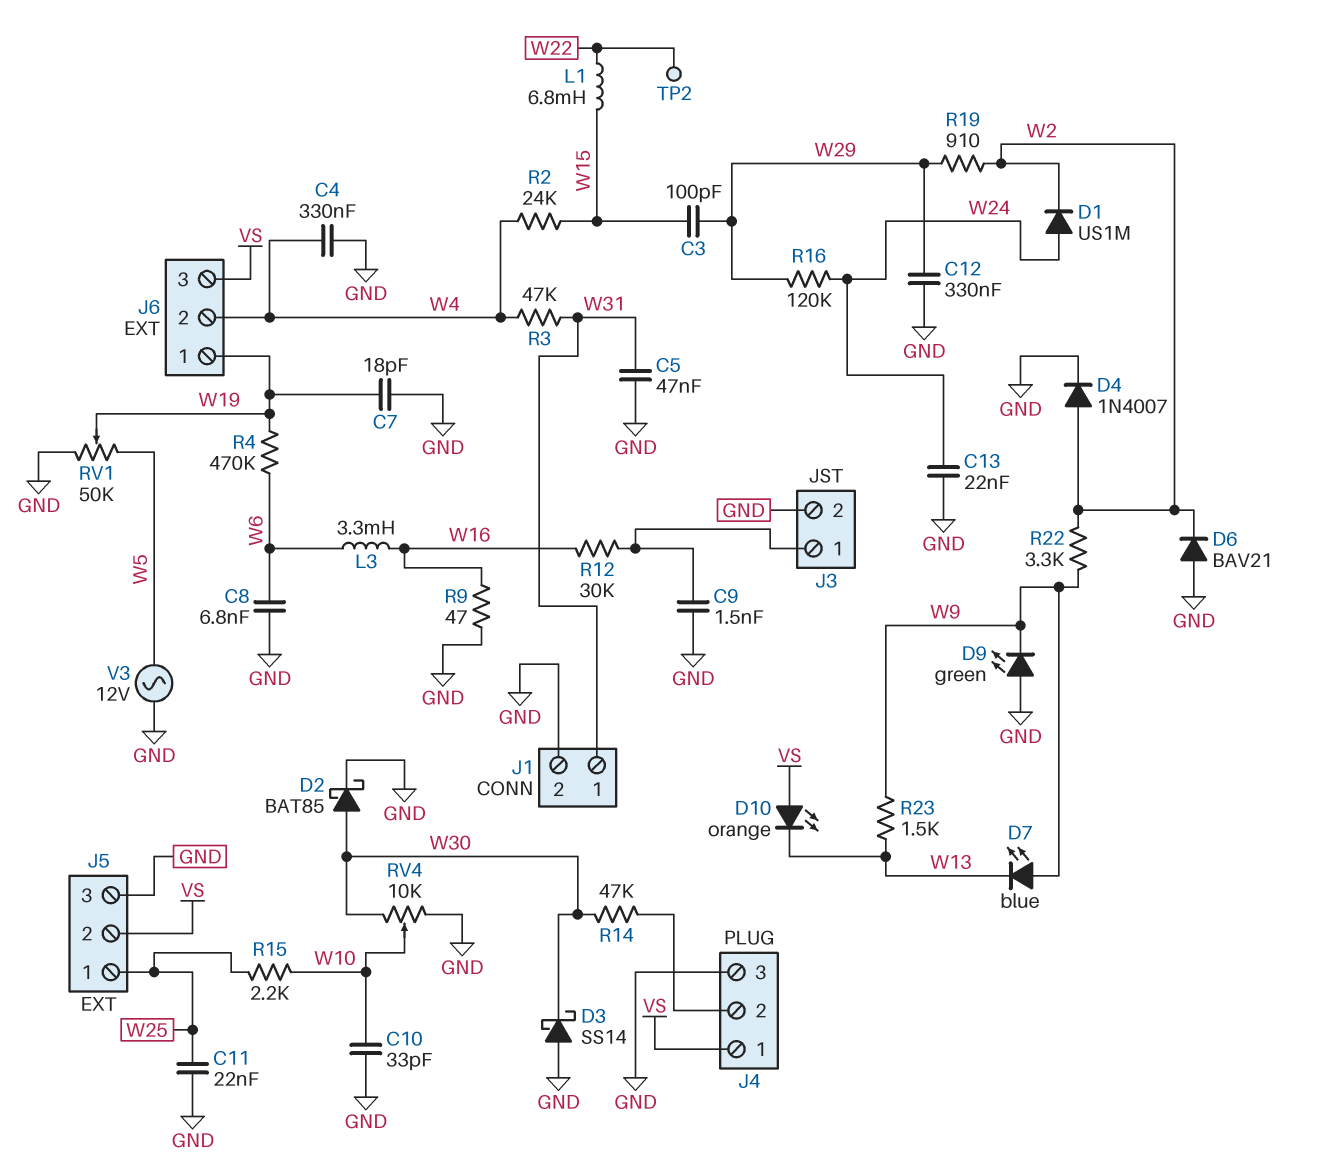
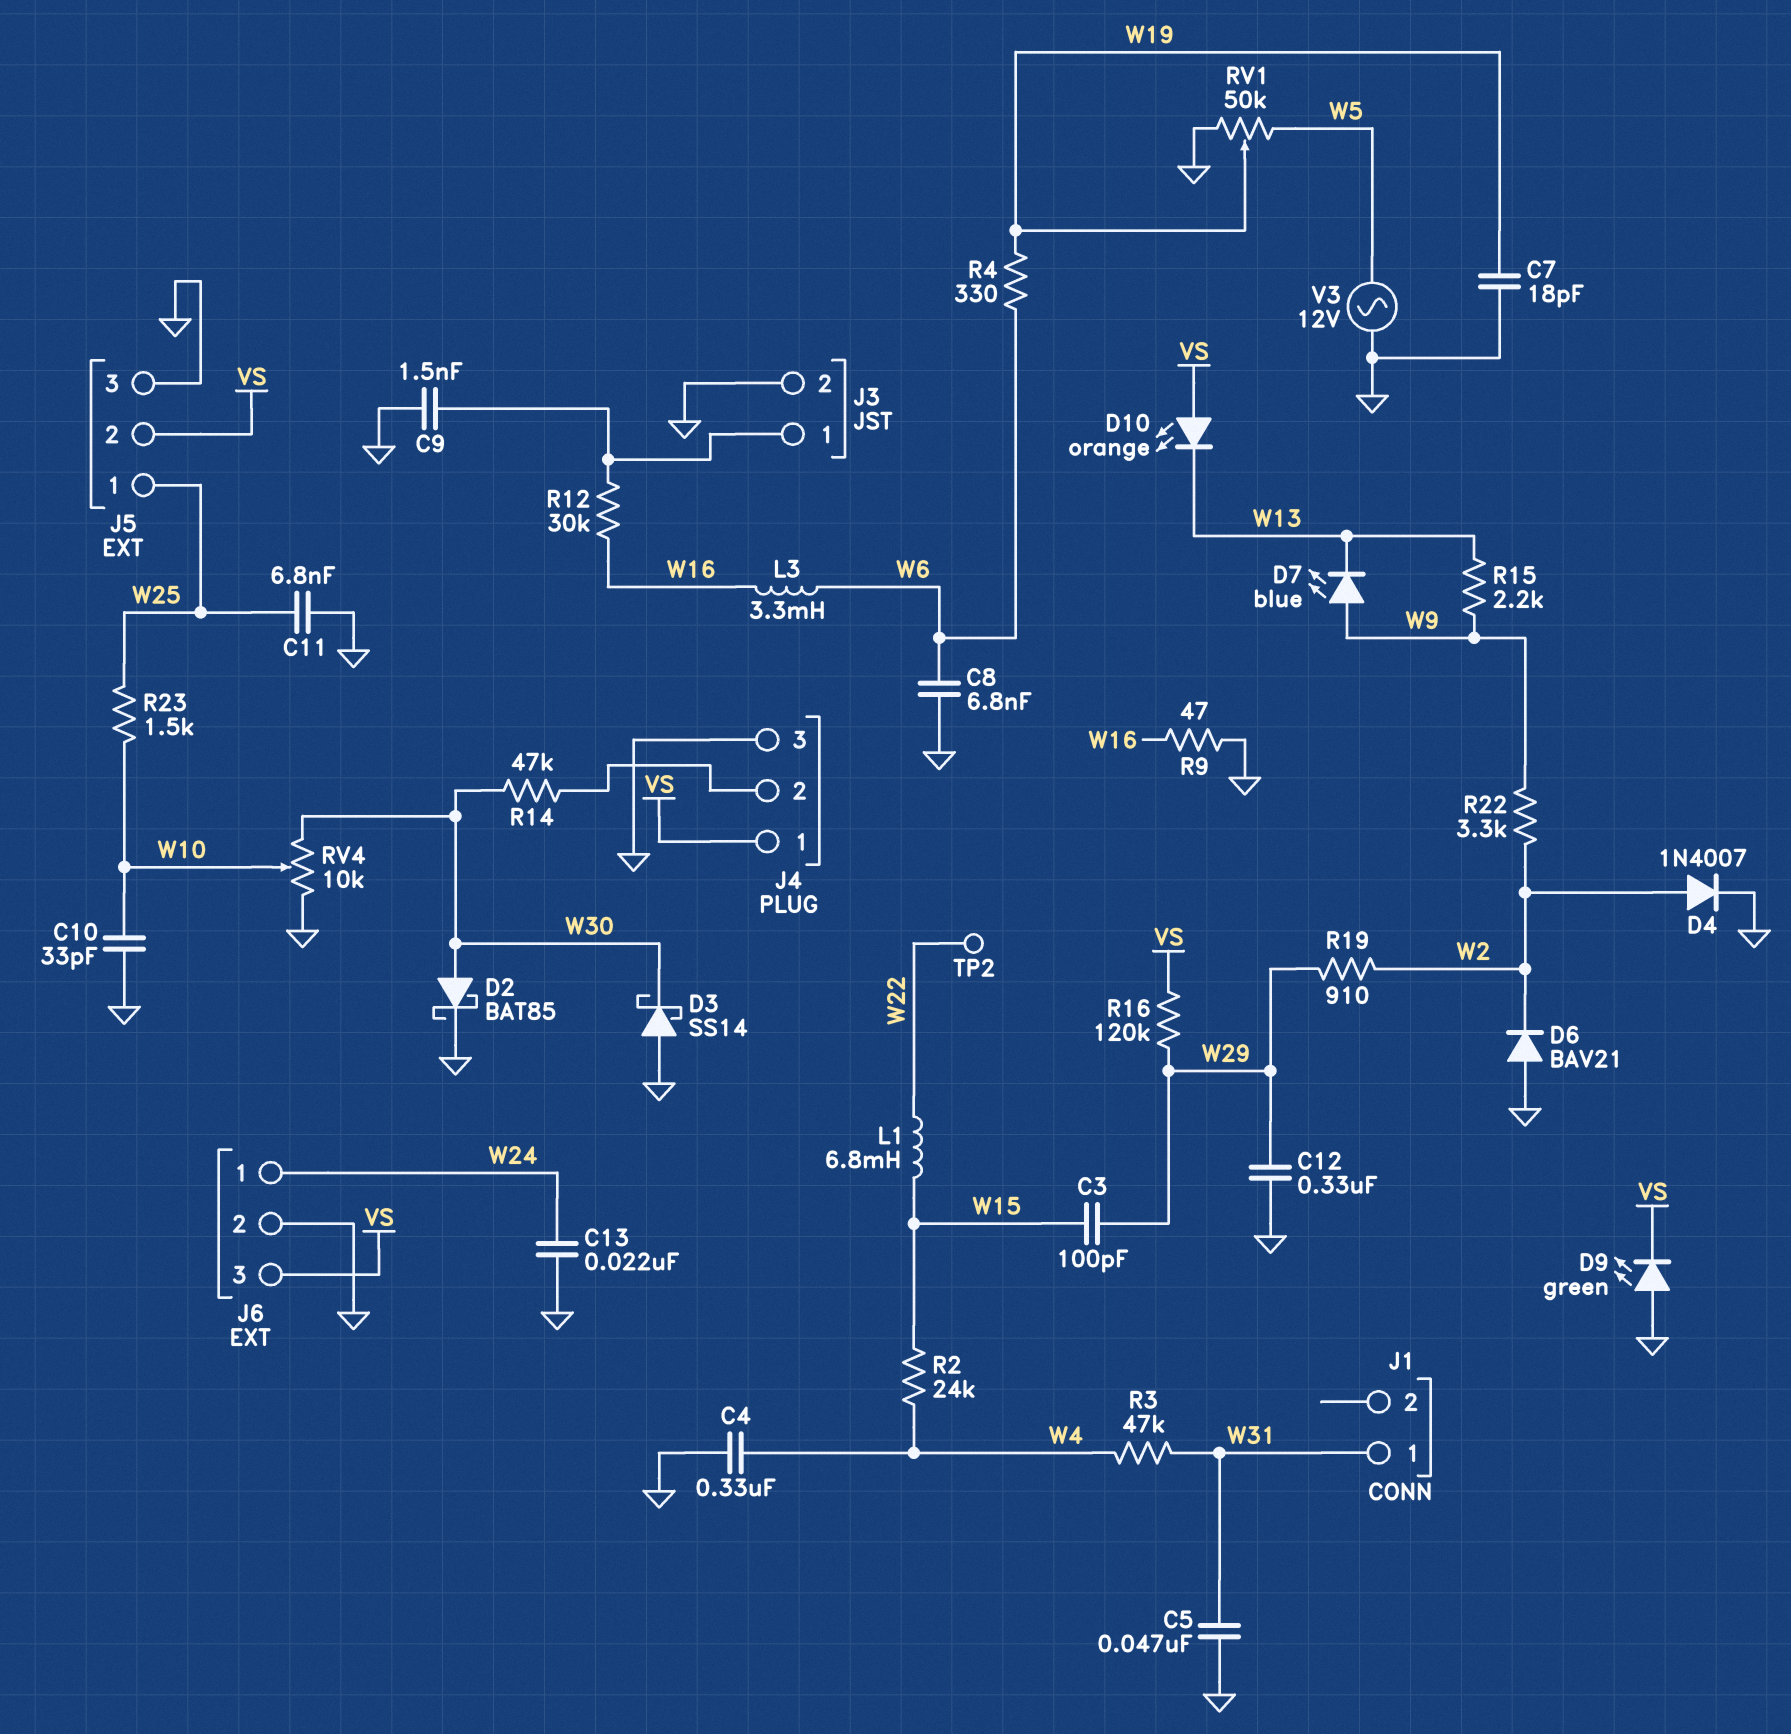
C11: 22nF (GND, W25) -> 6.8nF (GND, W25)
D1: diode US1M (A W24, K W2) -> none
D9: LED green (A GND, K W9) -> LED green (A GND, K VS)
J1 pin 2: GND -> none
J6 pin 1: W19 -> W24
J6 pin 2: W4 -> GND
R4: 470k (W6, W19) -> 330 (W6, W19)
R15: 2.2k (W10, W25) -> 2.2k (W9, W13)
R16: 120k (W24, W29) -> 120k (VS, W29)
R23: 1.5k (W9, W13) -> 1.5k (W10, W25)

